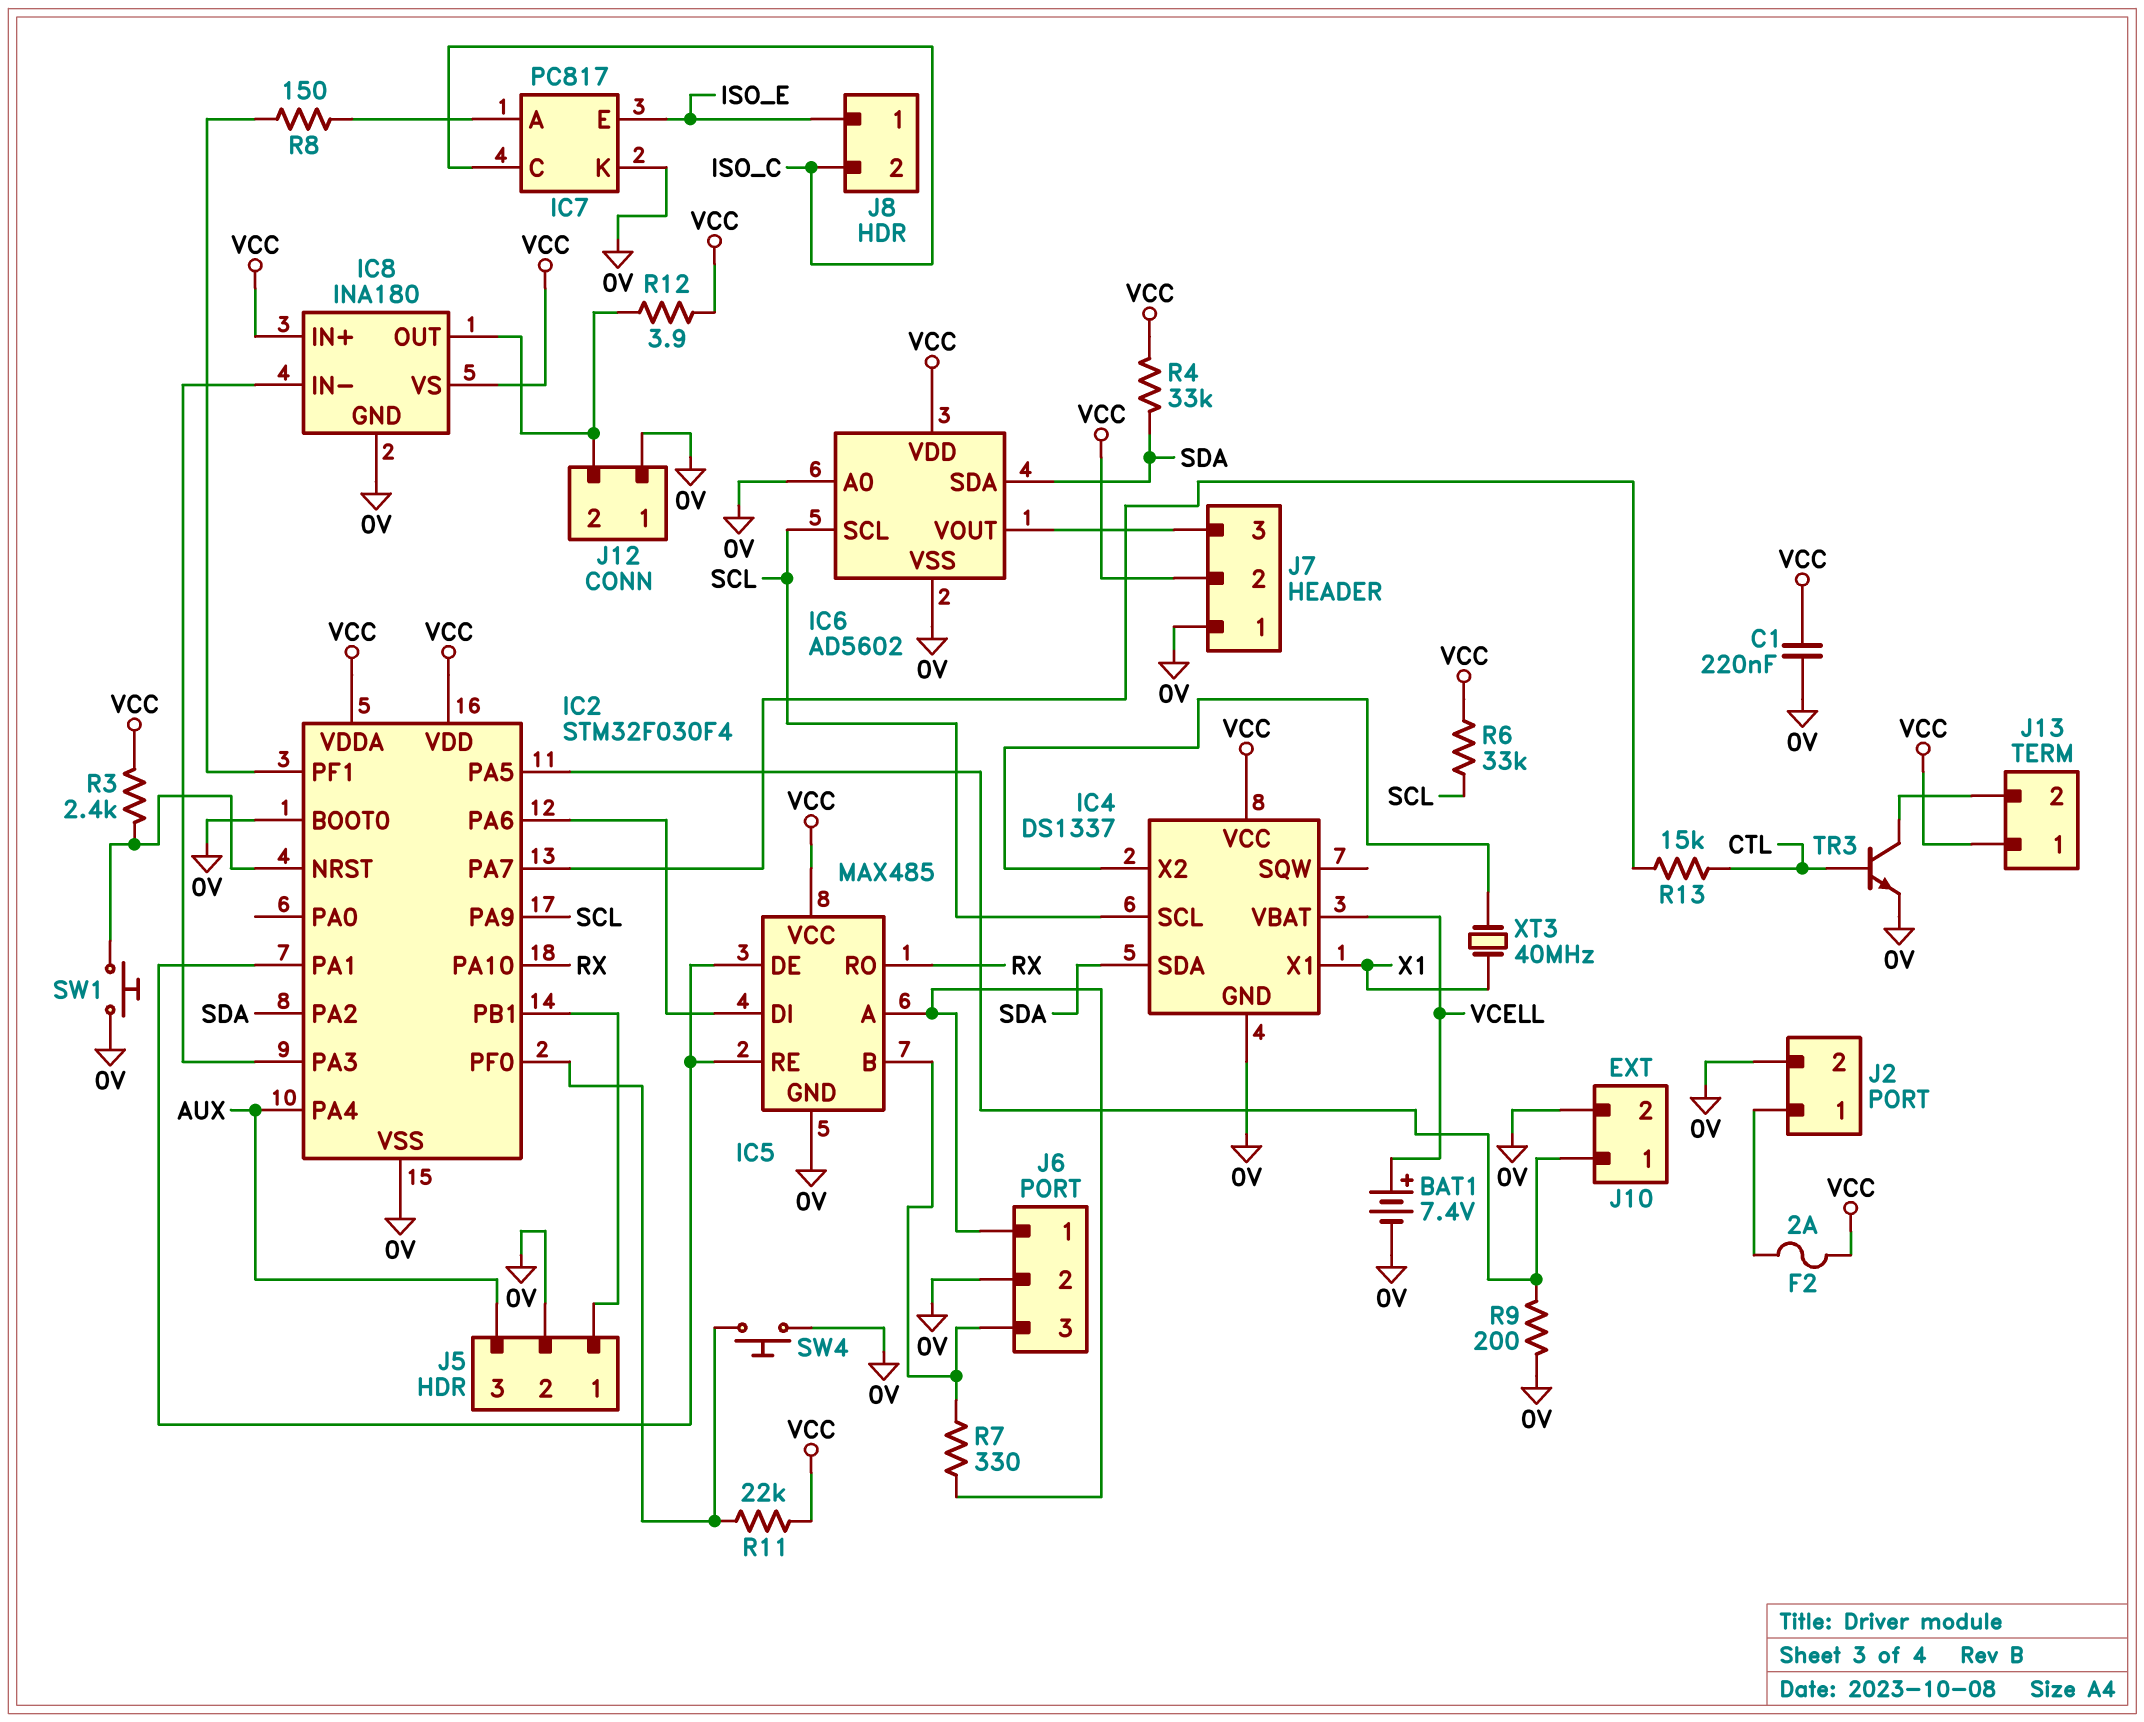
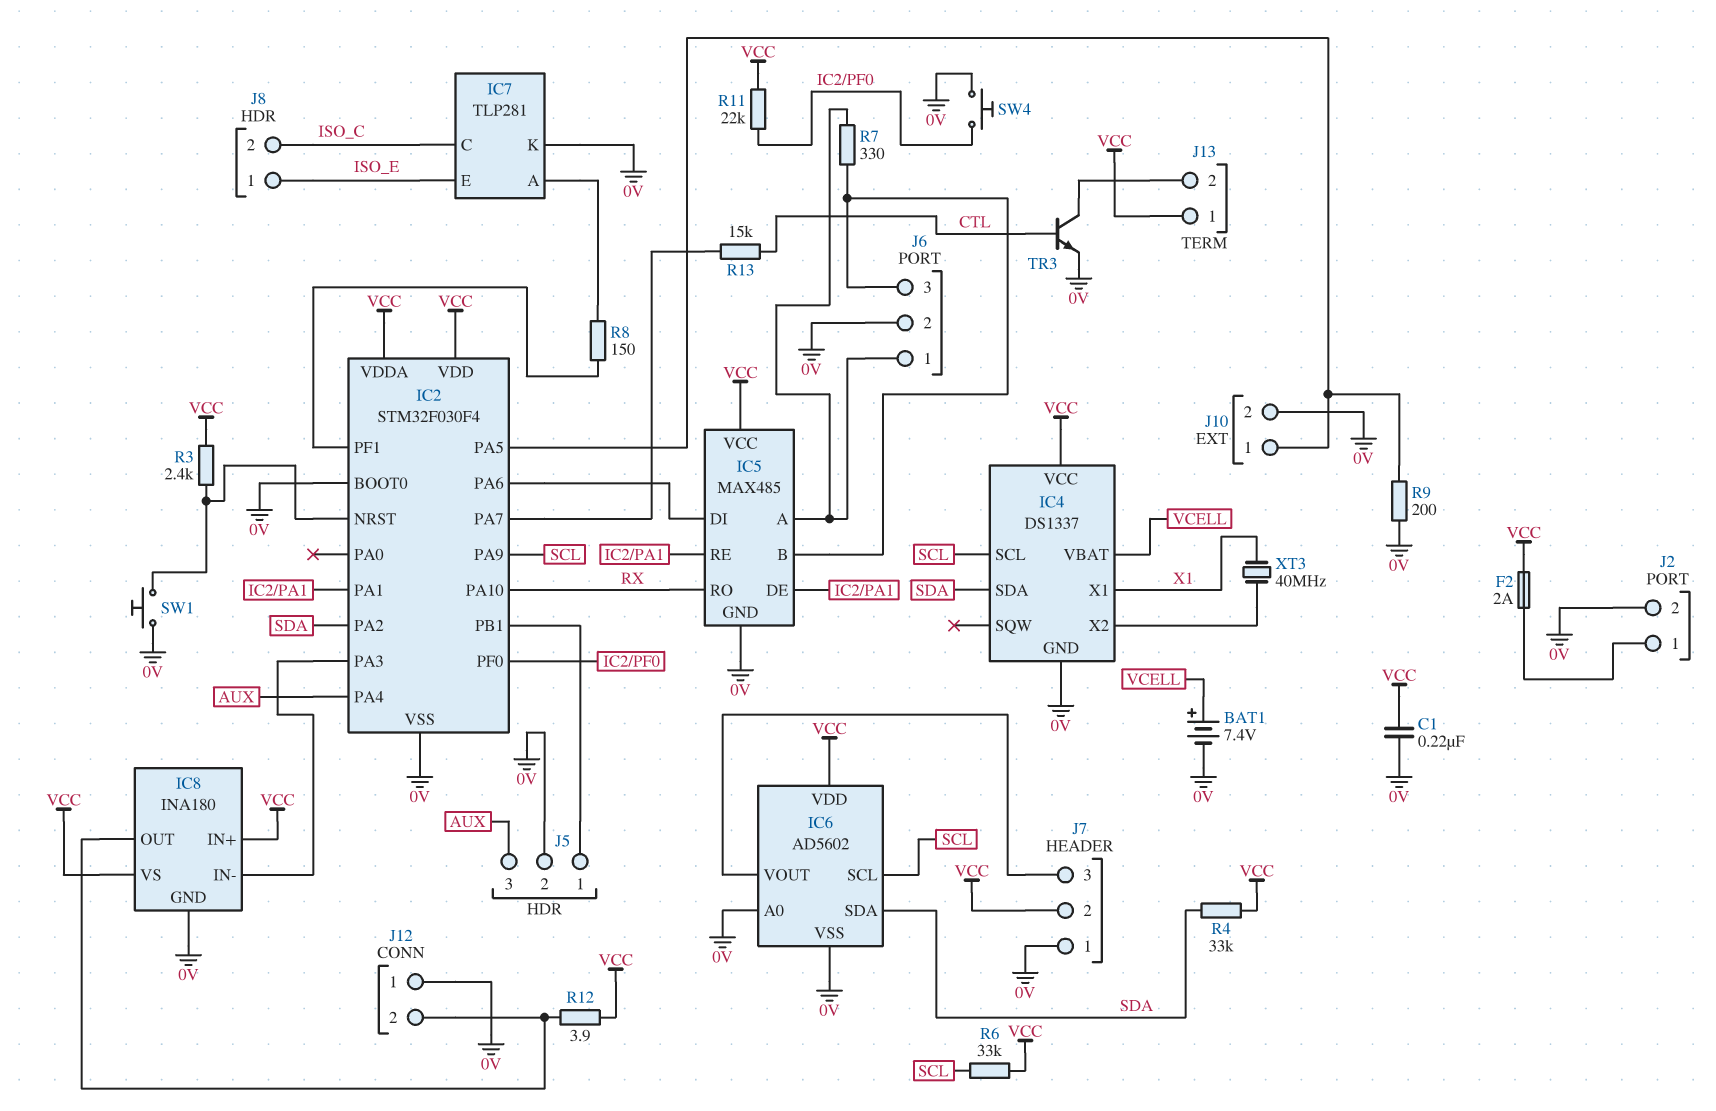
IC7: PC817 -> TLP281

